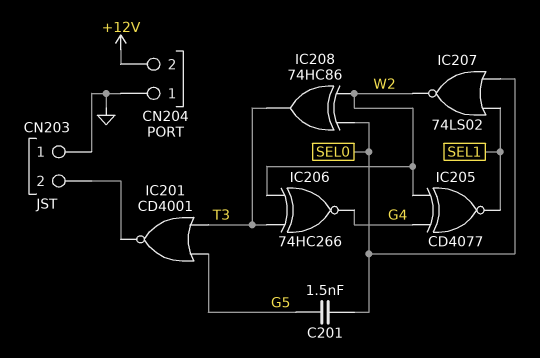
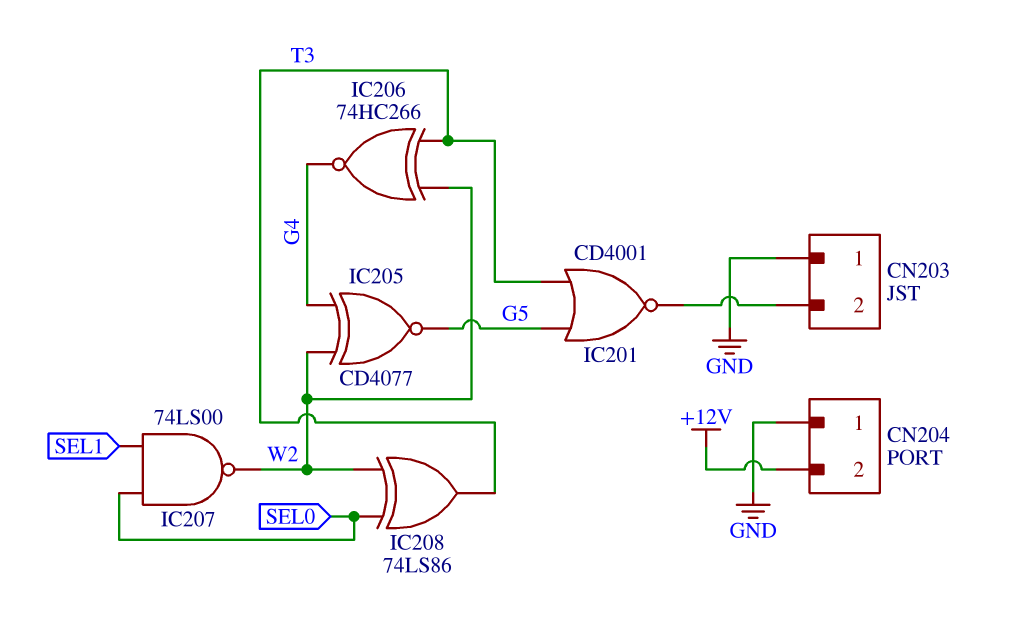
C201: 1.5nF (G5, SEL0) -> none
IC205: XNOR CD4077 (in G4, in W2, out SEL1) -> XNOR CD4077 (in G4, in W2, out G5)
IC207: NOR 74LS02 (in SEL0, in SEL1, out W2) -> NAND 74LS00 (in SEL0, in SEL1, out W2)
IC208: XOR 74HC86 (in SEL0, in W2, out T3) -> XOR 74LS86 (in SEL0, in W2, out T3)

